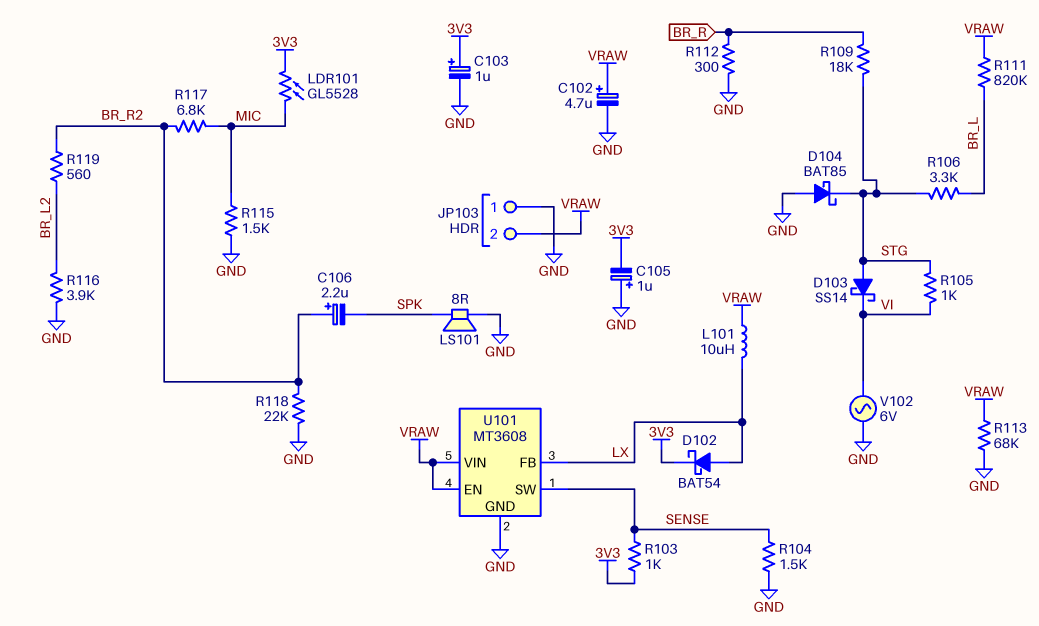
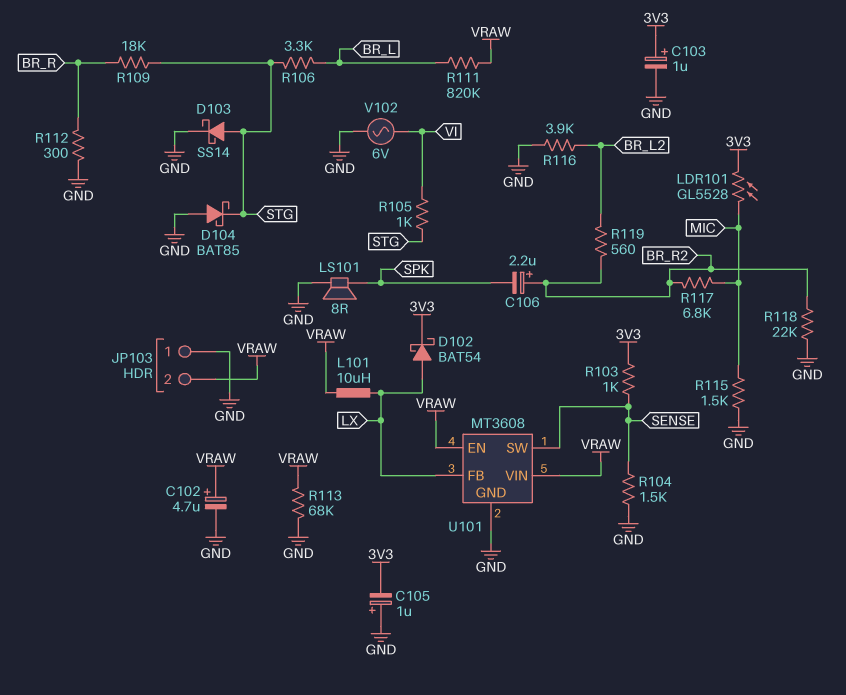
D103: schottky SS14 (A STG, K VI) -> schottky SS14 (A STG, K GND)

